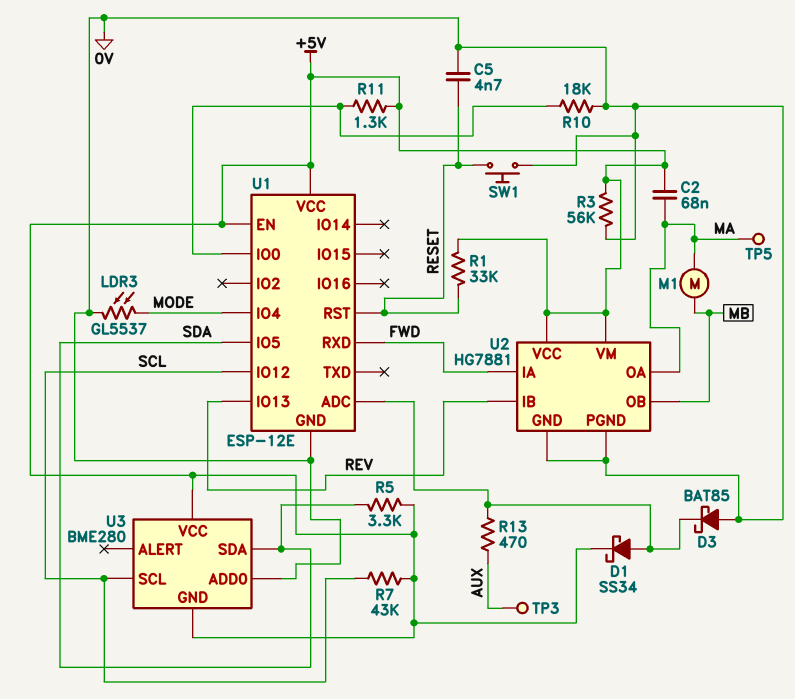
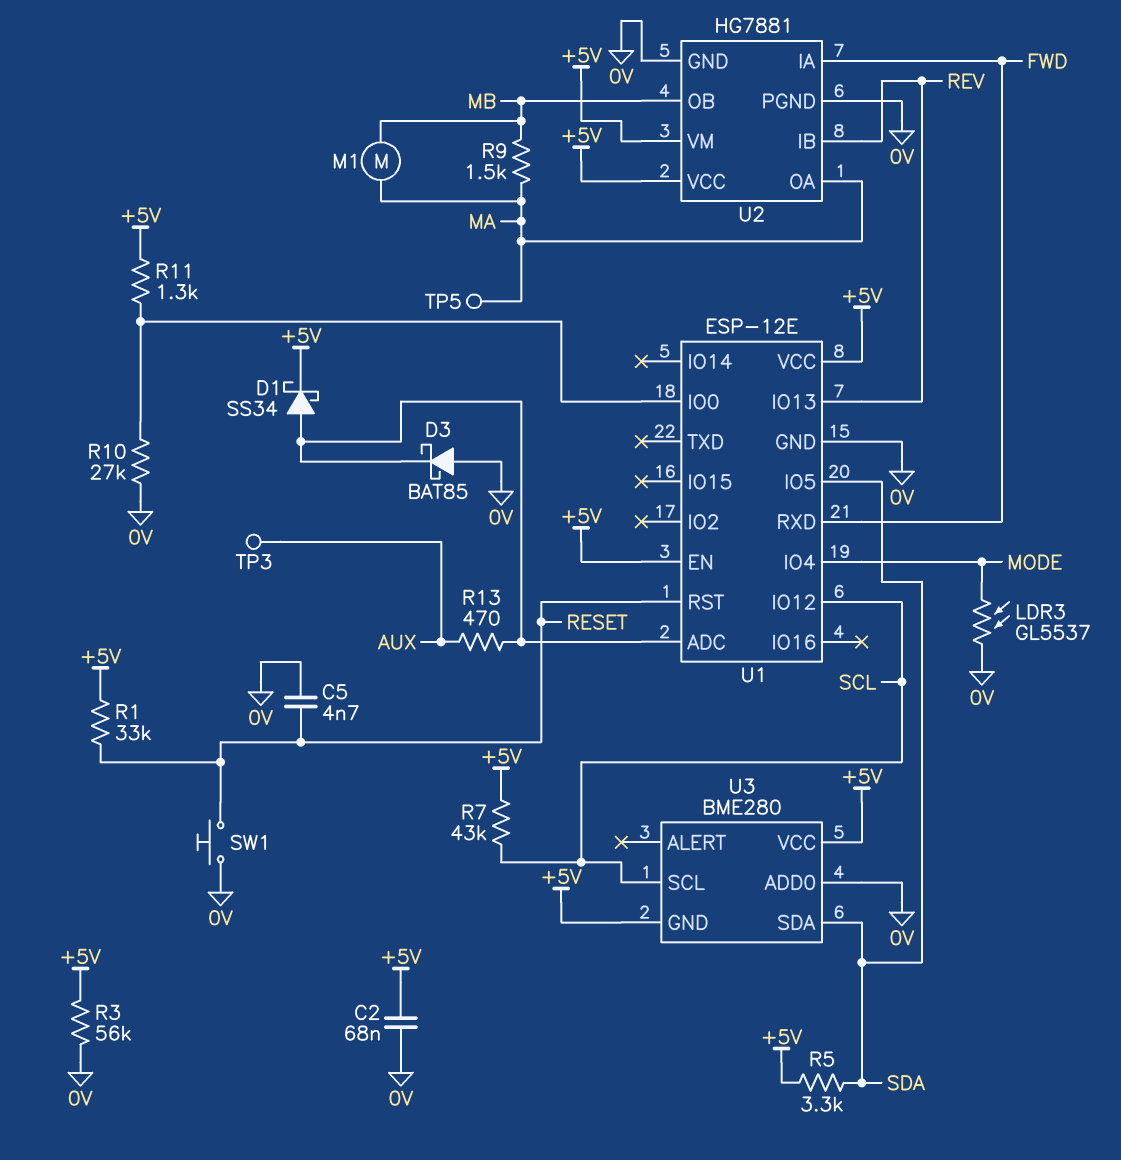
C2: 68nF (+5V, MA) -> 68nF (+5V, 0V)
R9: none -> 1.5k (MA, MB)
R10: 18k (0V, U1/IO0) -> 27k (0V, U1/IO0)

